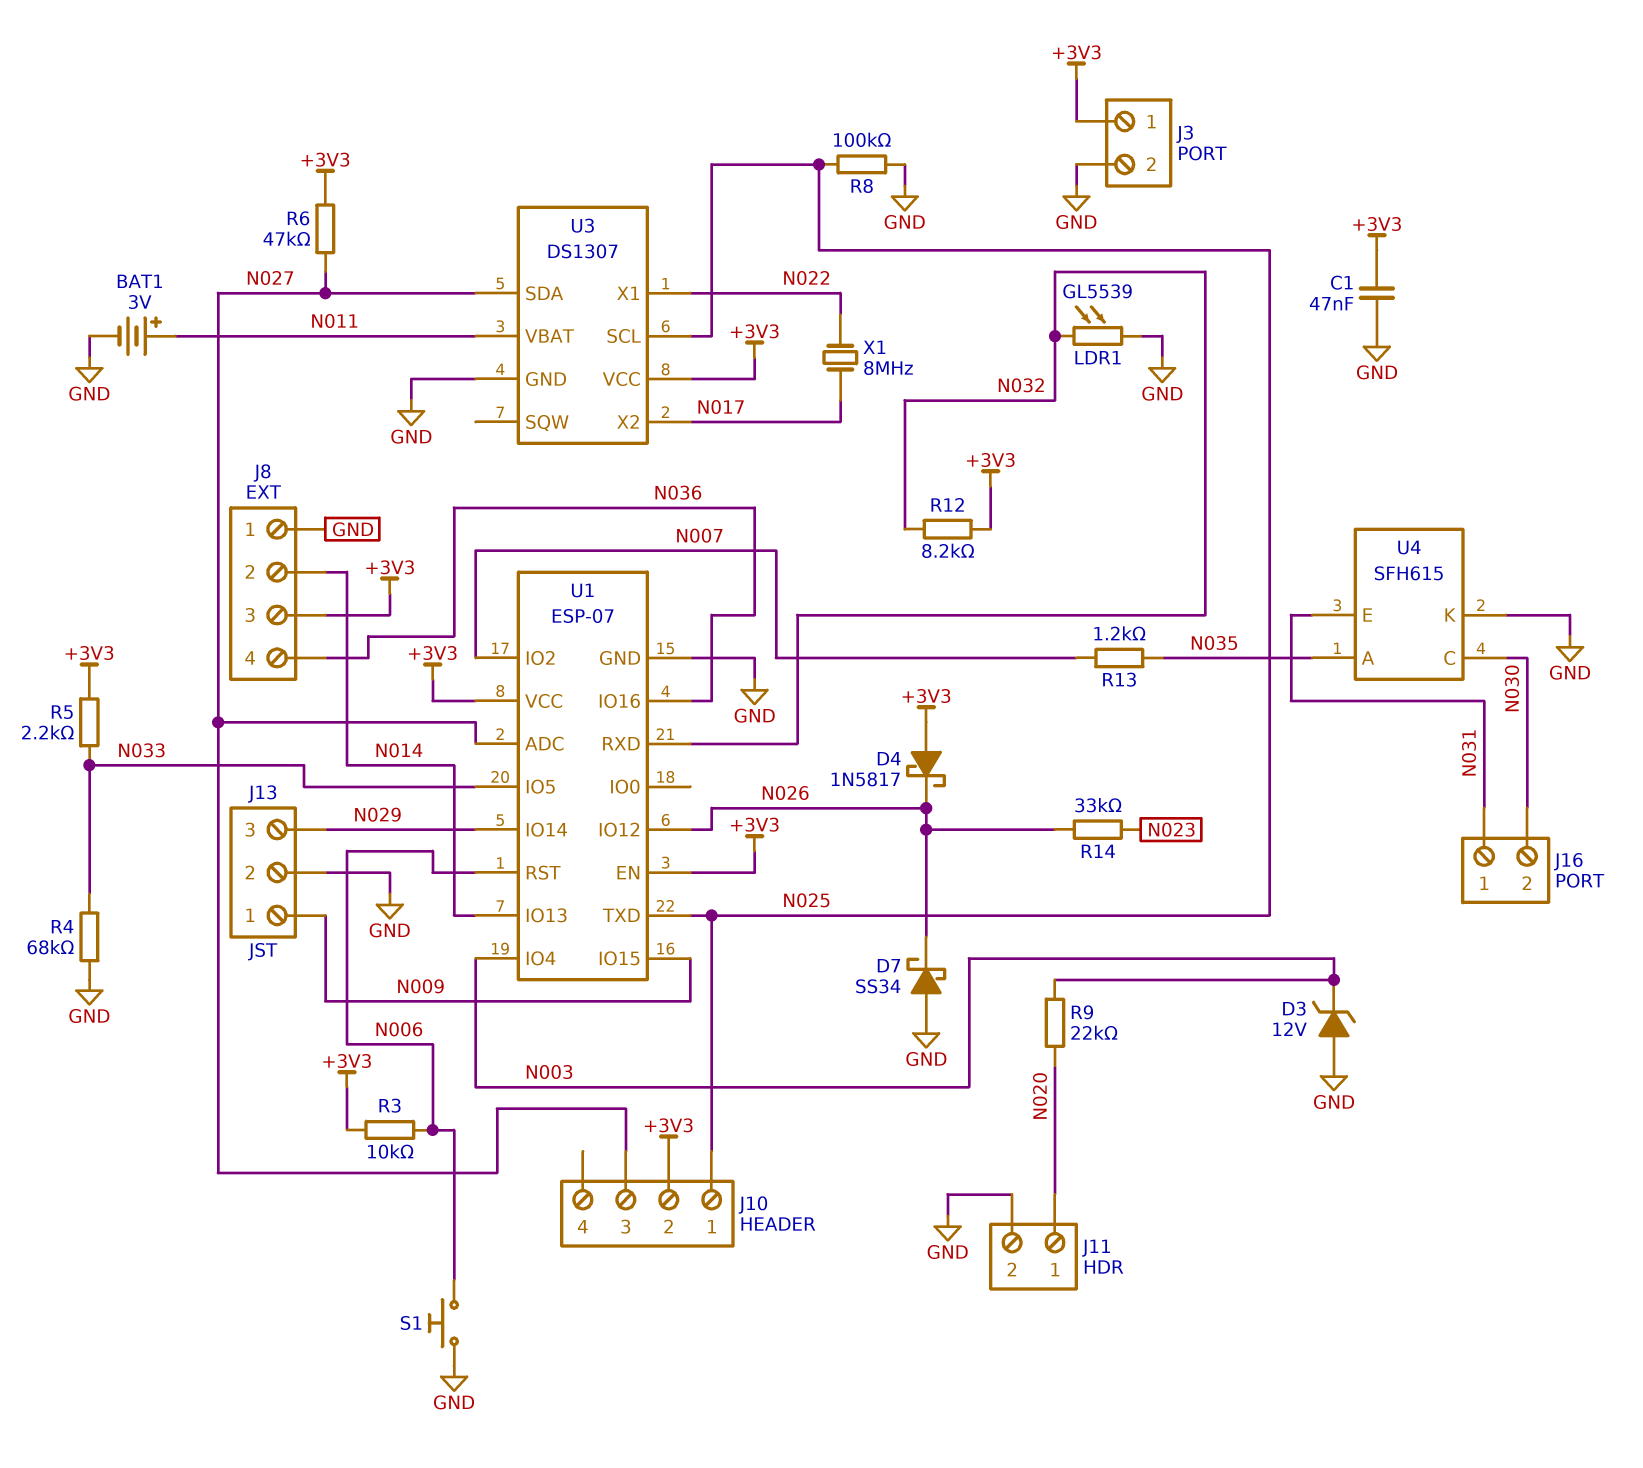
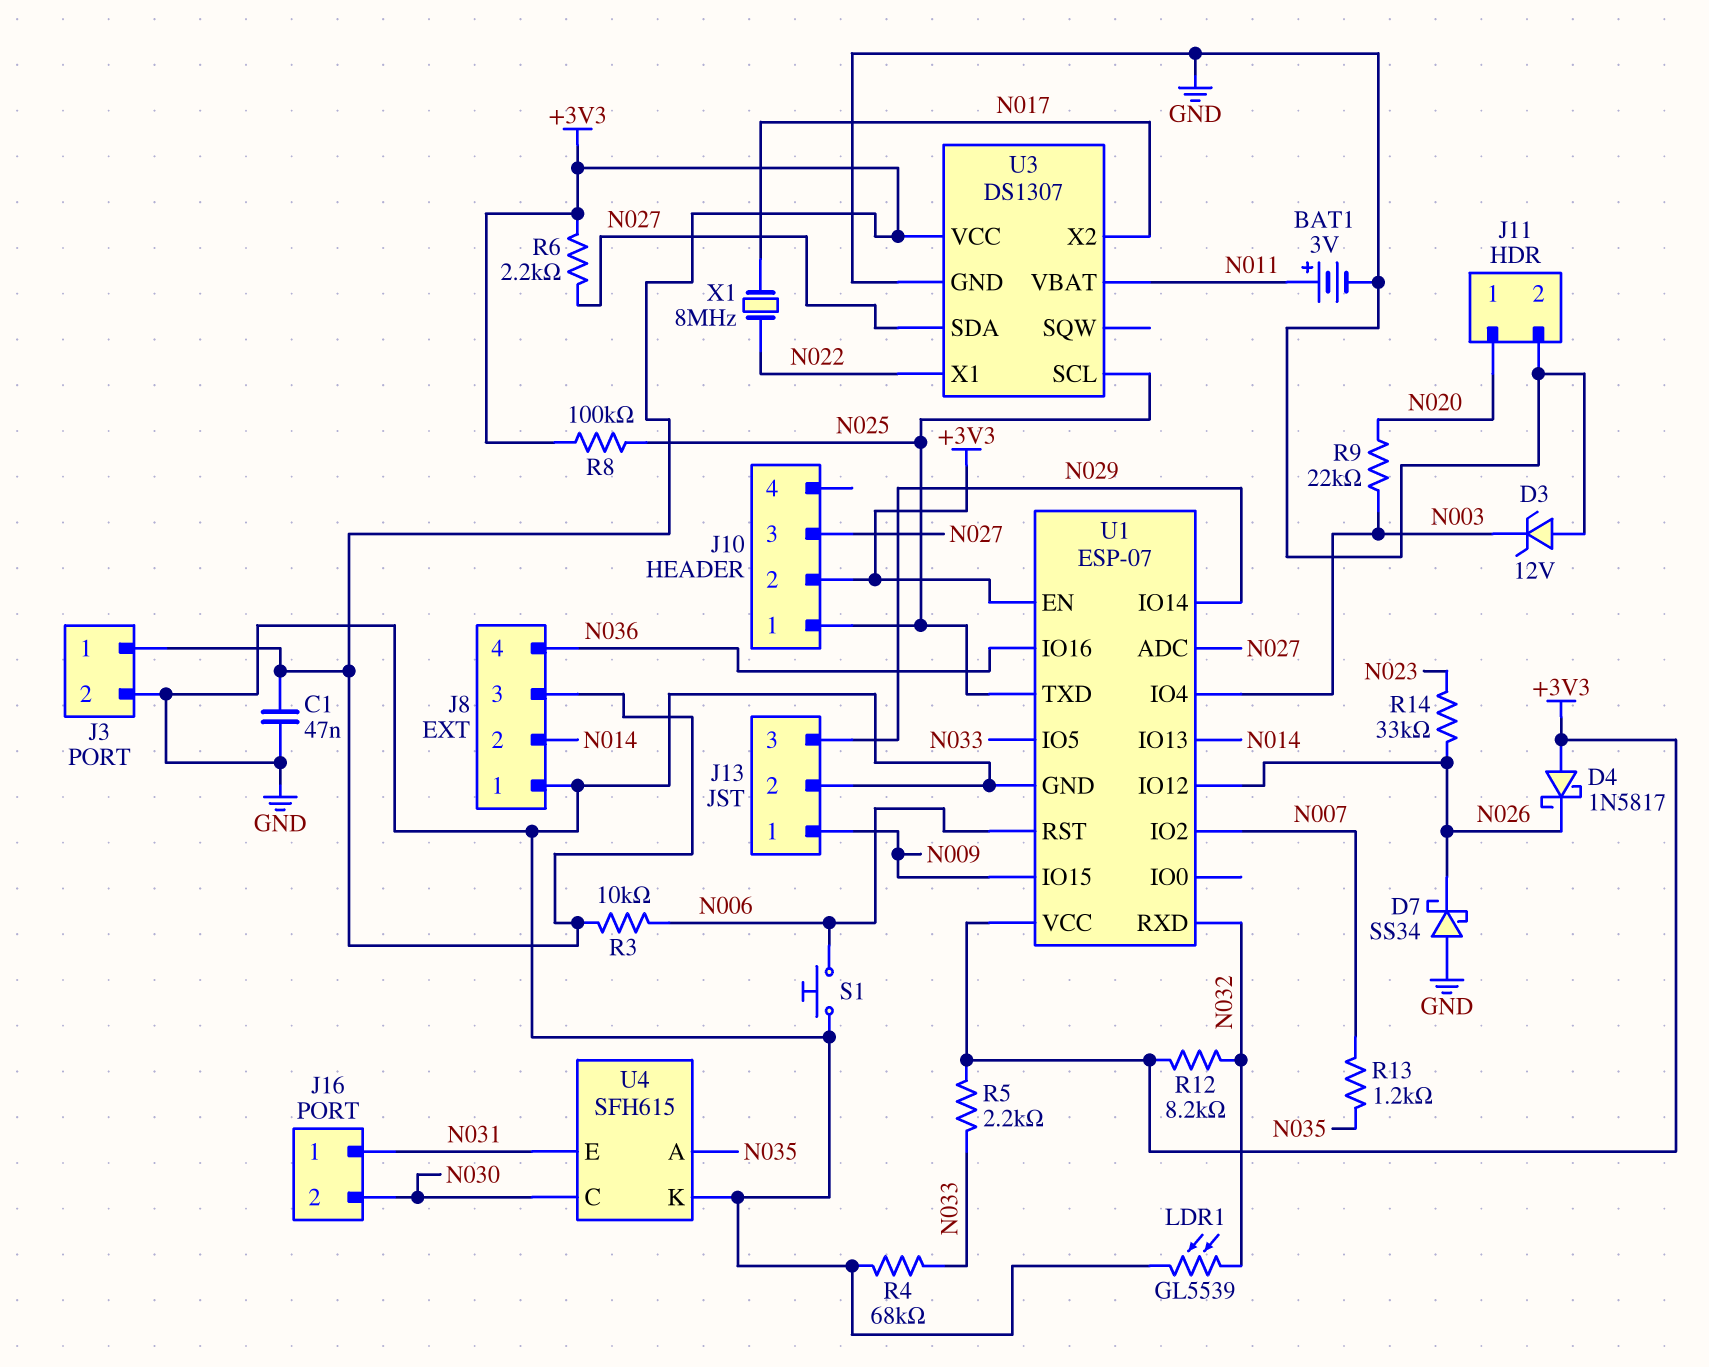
R6: 47k (+3V3, N027) -> 2.2k (+3V3, N027)
R8: 100k (GND, N025) -> 100k (+3V3, N025)

